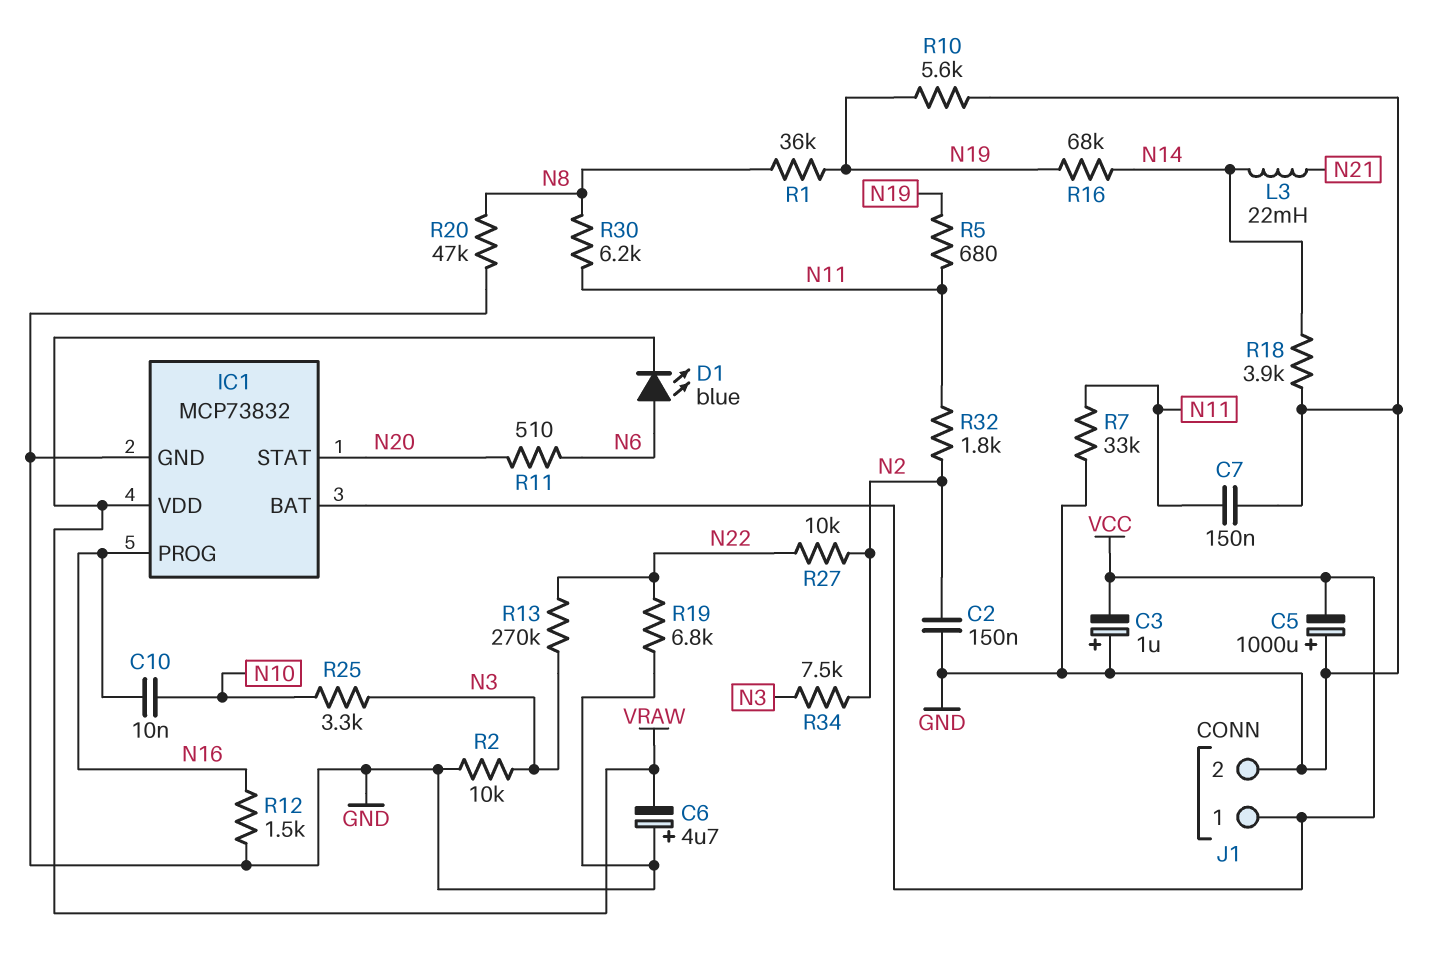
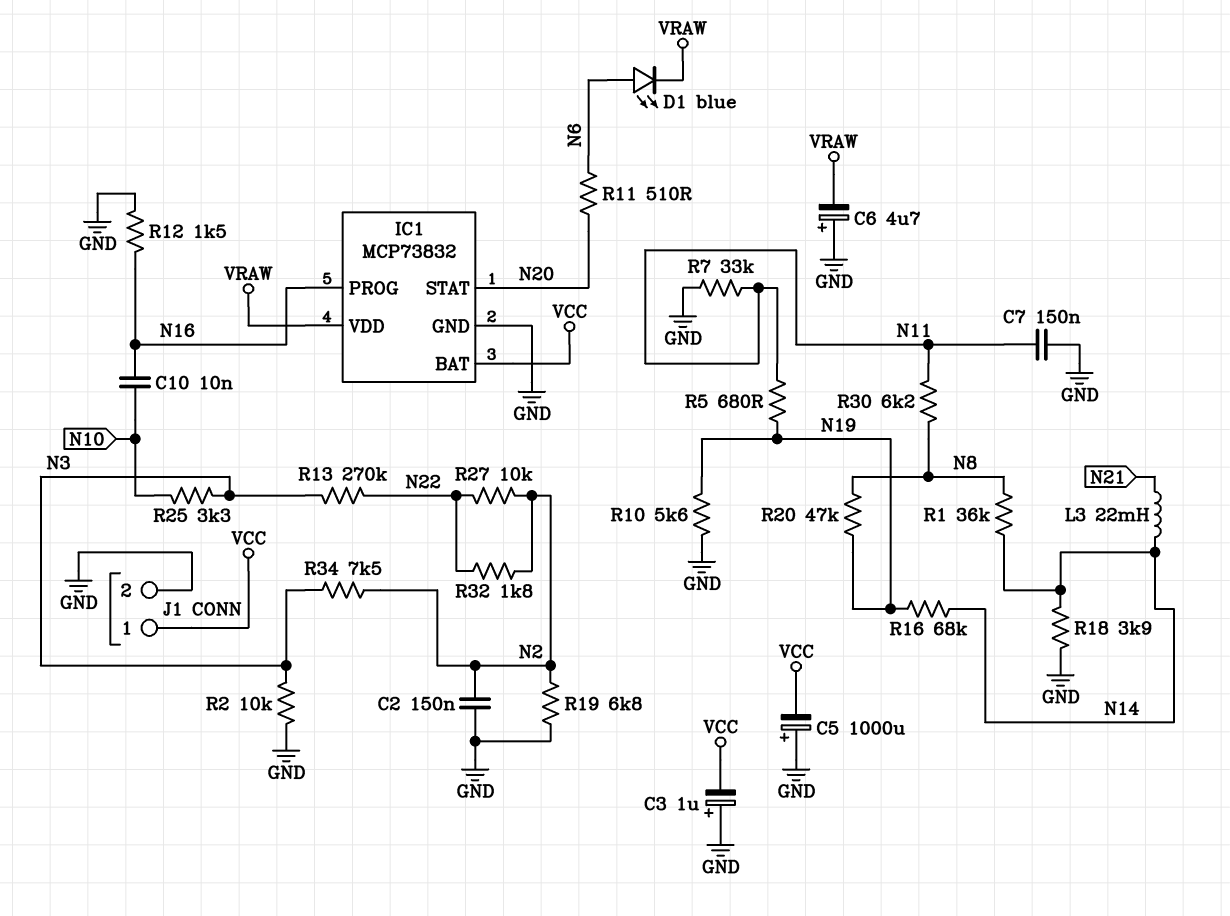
R1: 36k (N8, N19) -> 36k (N8, N14)
R19: 6.8k (GND, N22) -> 6.8k (GND, N2)
R20: 47k (GND, N8) -> 47k (N8, N19)
R32: 1.8k (N2, N11) -> 1.8k (N2, N22)

